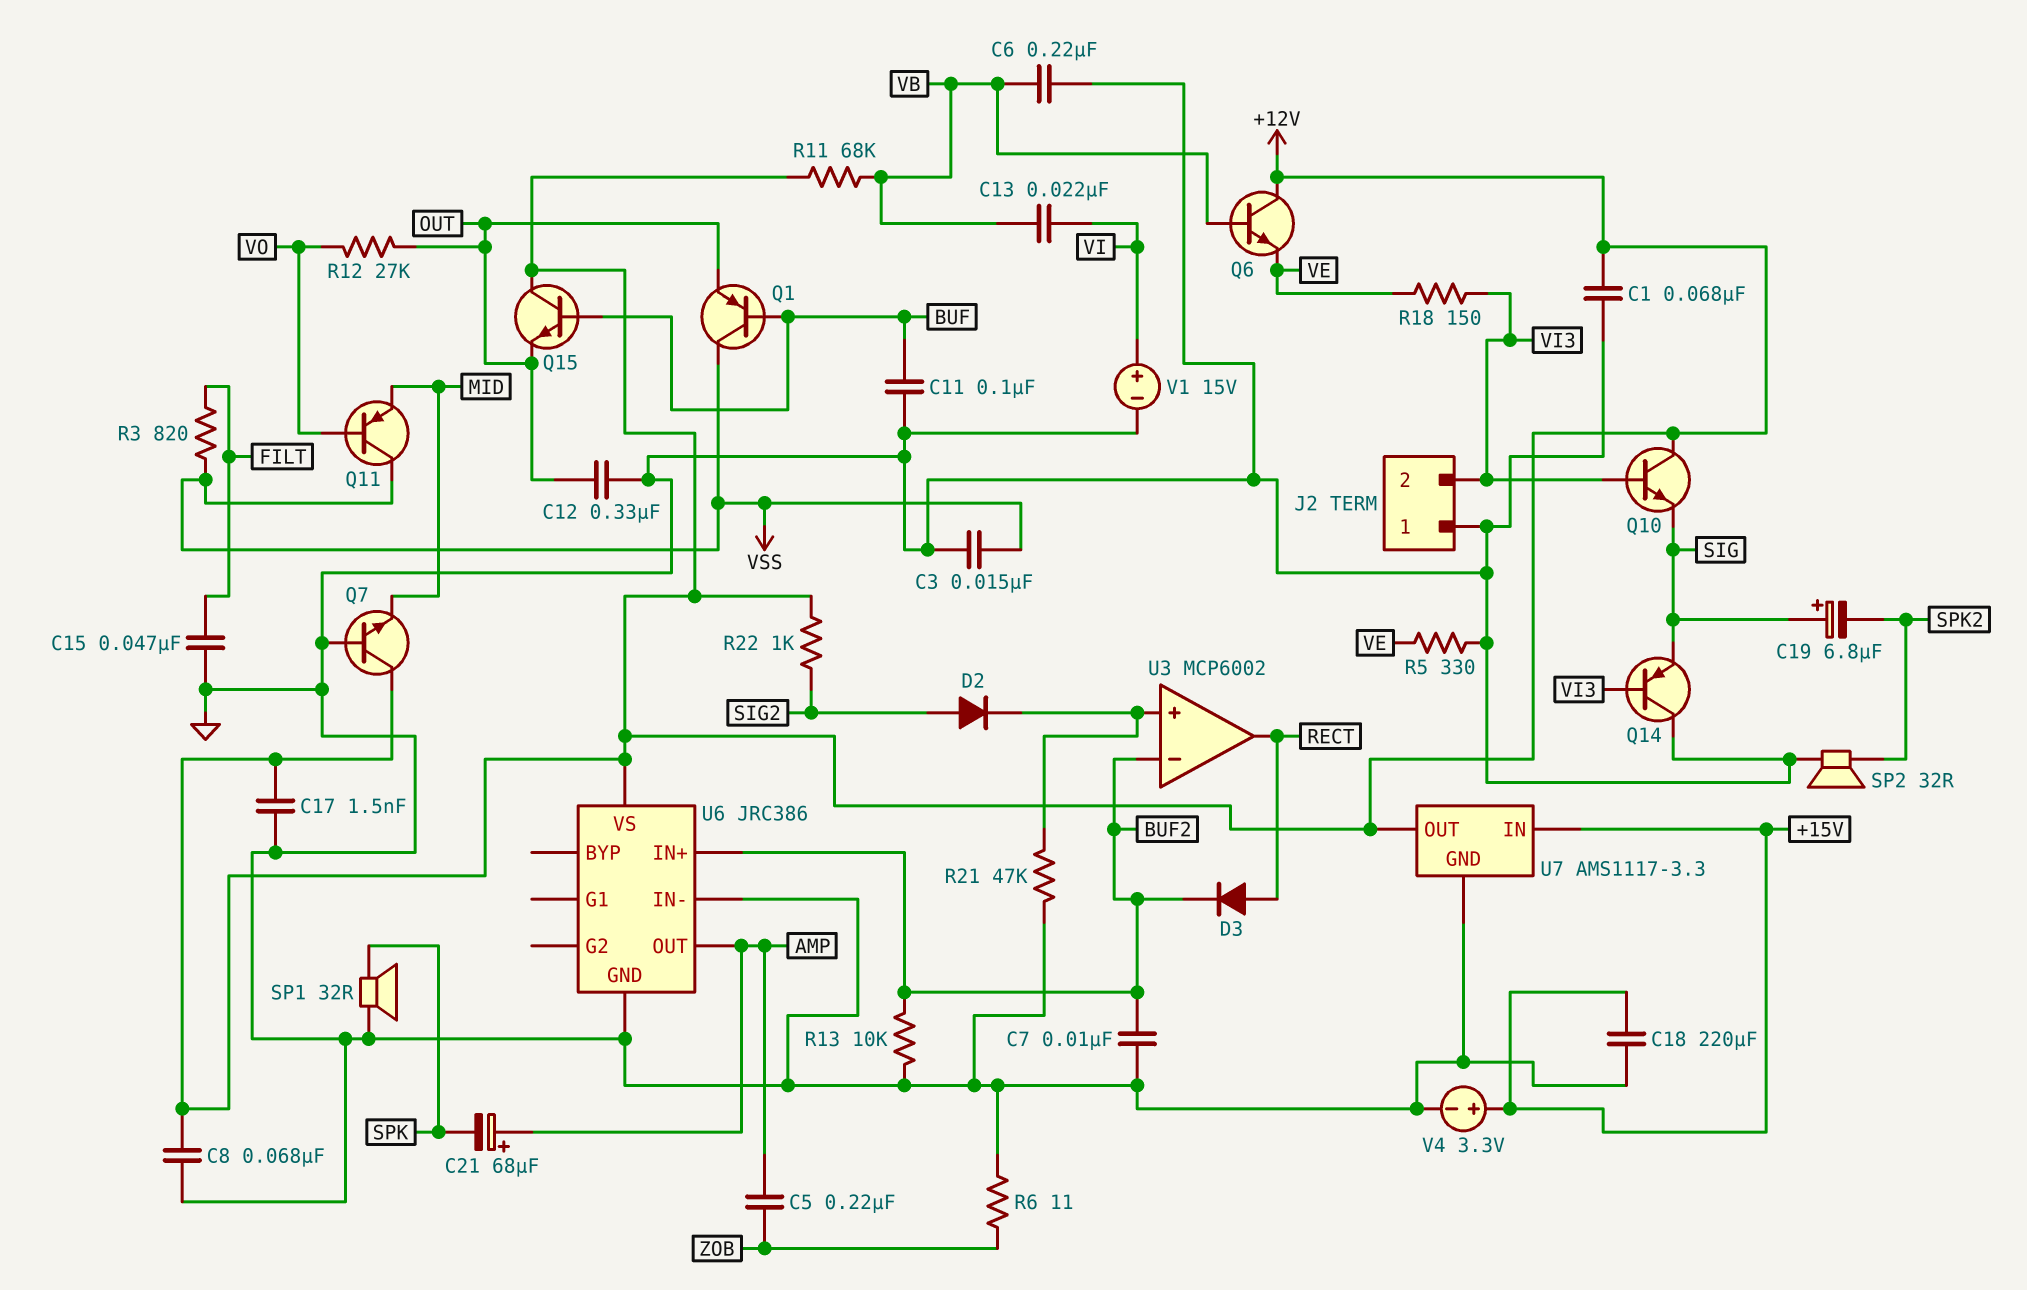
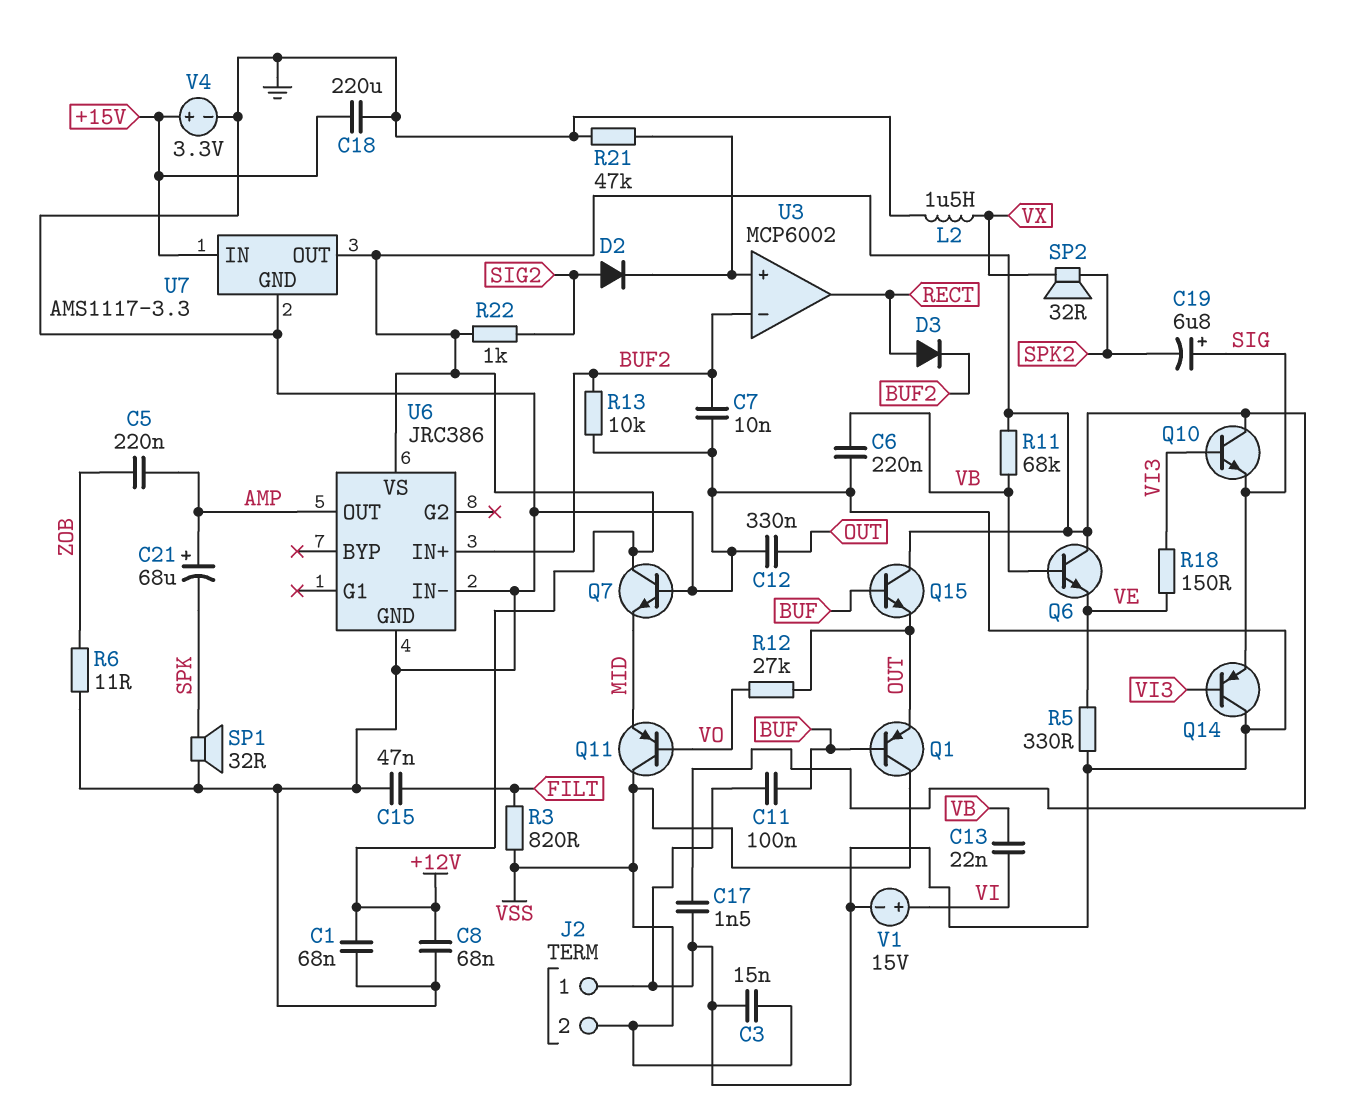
J2 pin 2: VI3 -> VSS
L2: none -> 1.5uH (GND, VX)
SP2: speaker 32R (GND, SPK2) -> speaker 32R (SPK2, VX)

